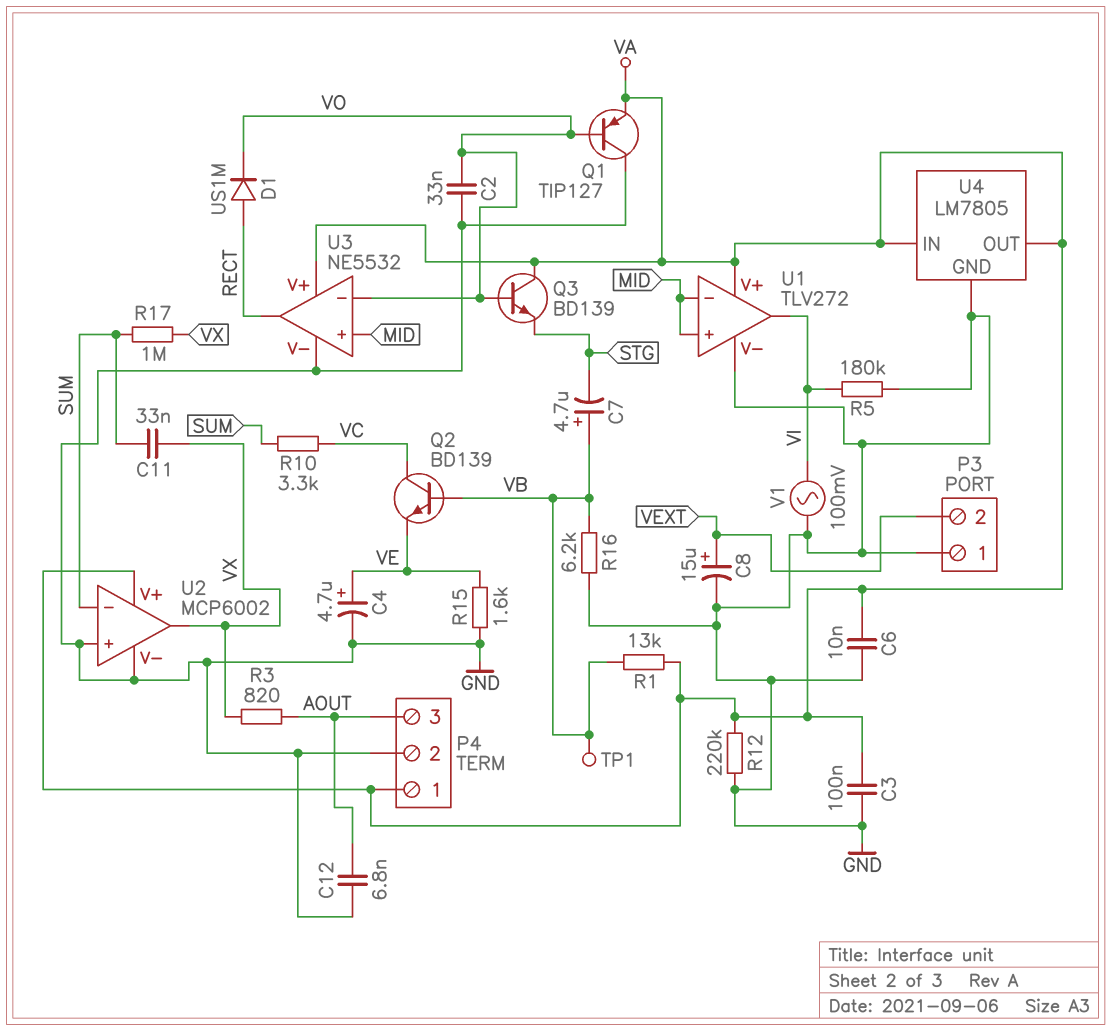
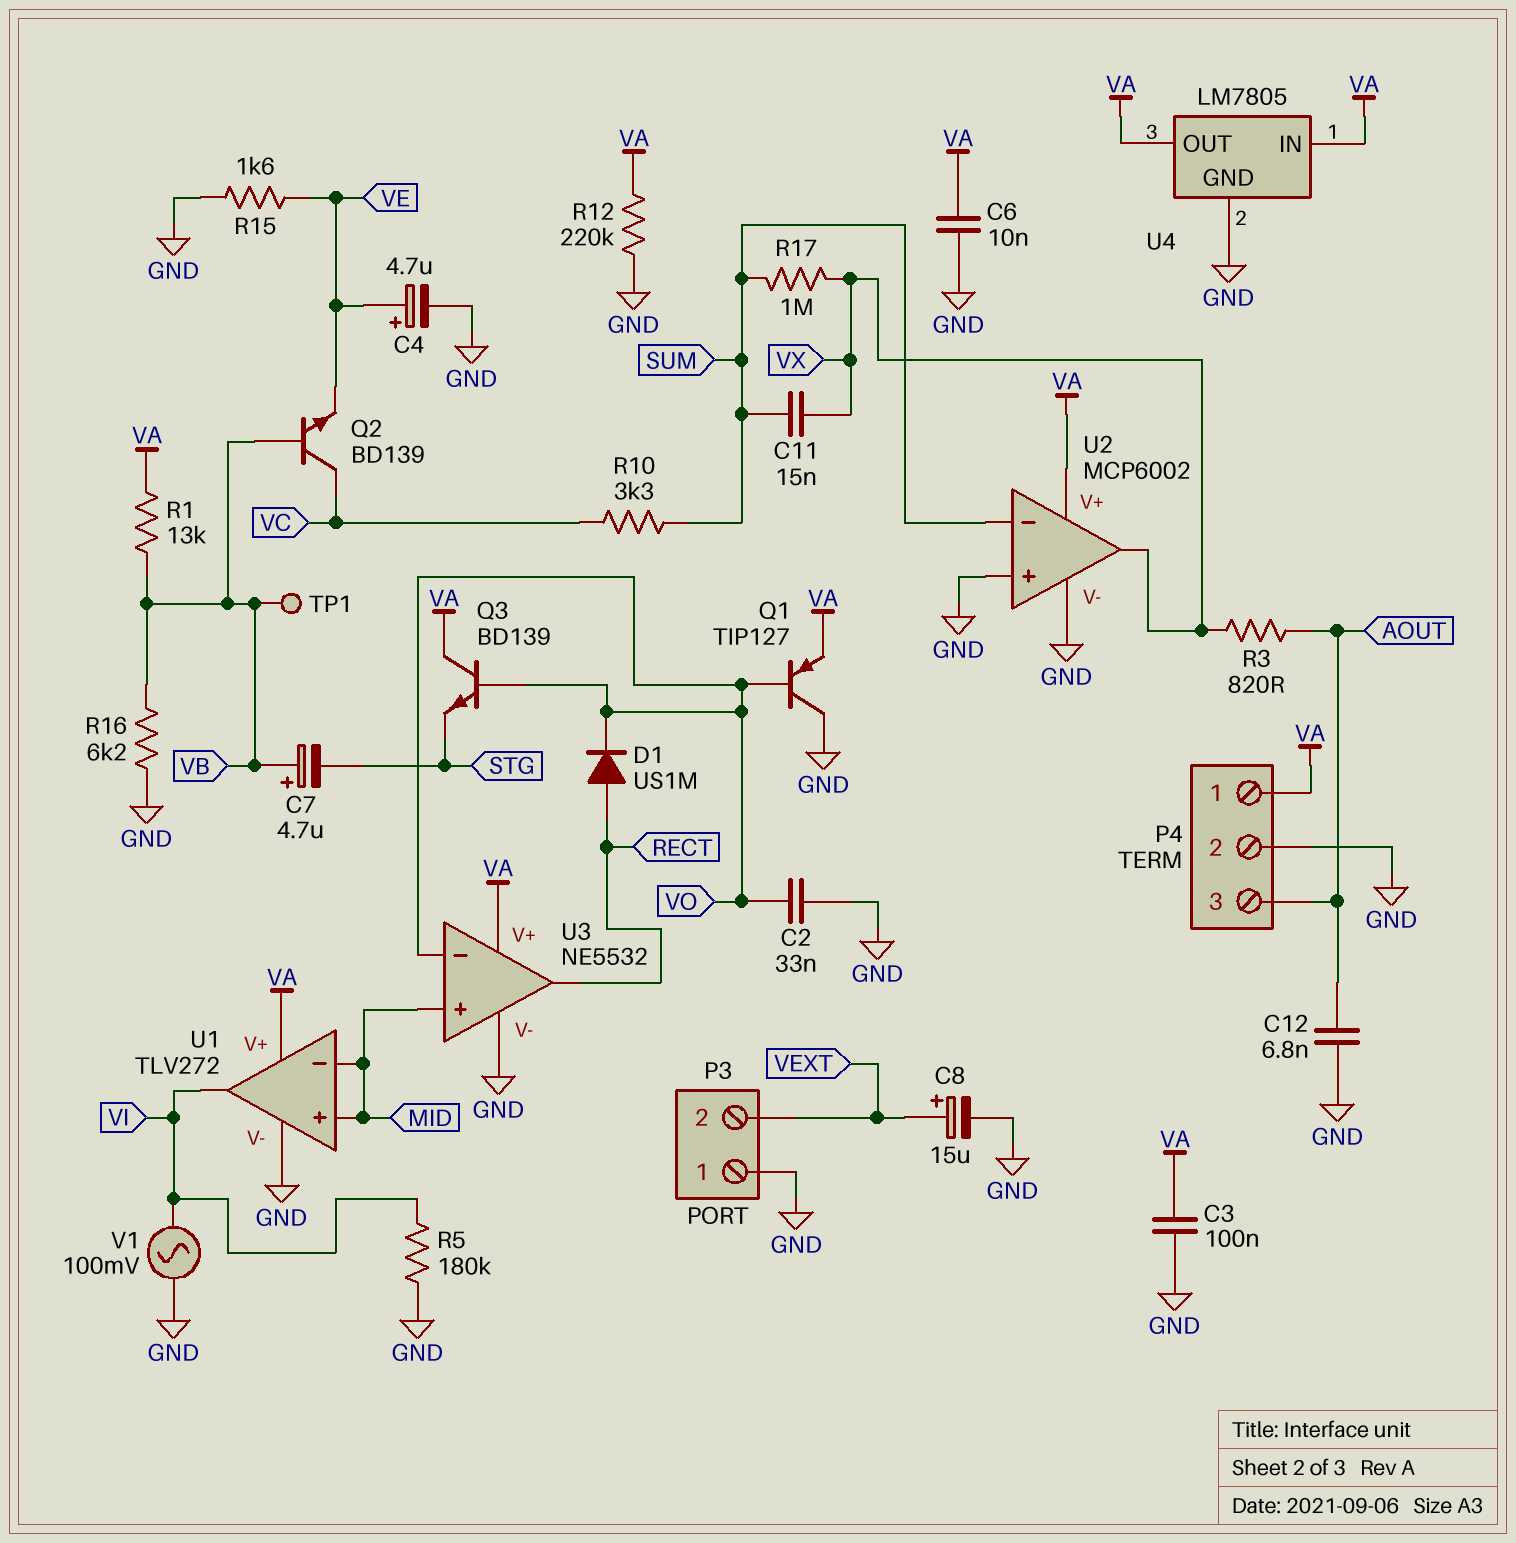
C11: 33nF (SUM, VX) -> 15nF (SUM, VX)

